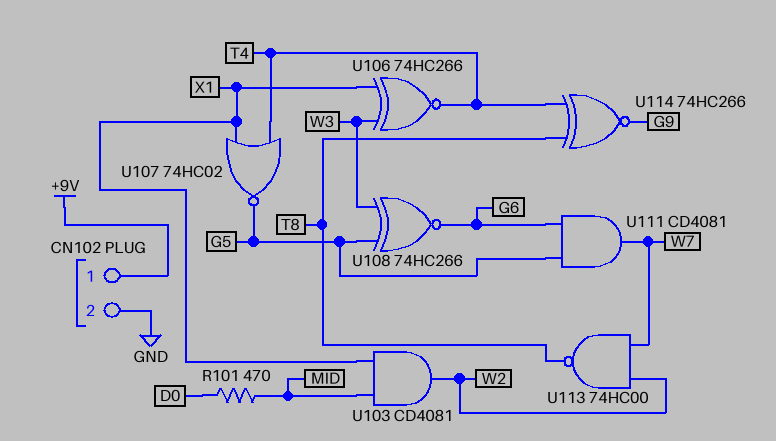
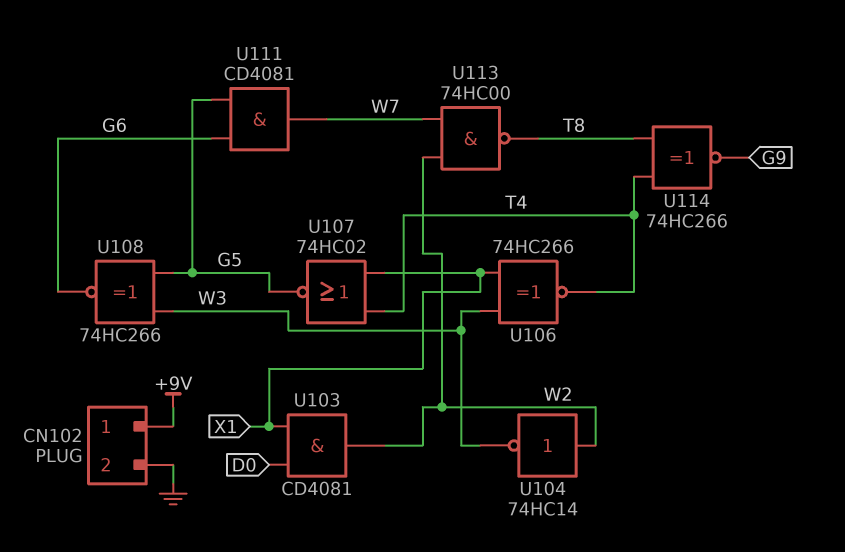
R101: 470 (D0, MID) -> none
U103: AND CD4081 (in MID, in X1, out W2) -> AND CD4081 (in D0, in X1, out W2)
U104: none -> NOT 74HC14 (in W2, out W3)

